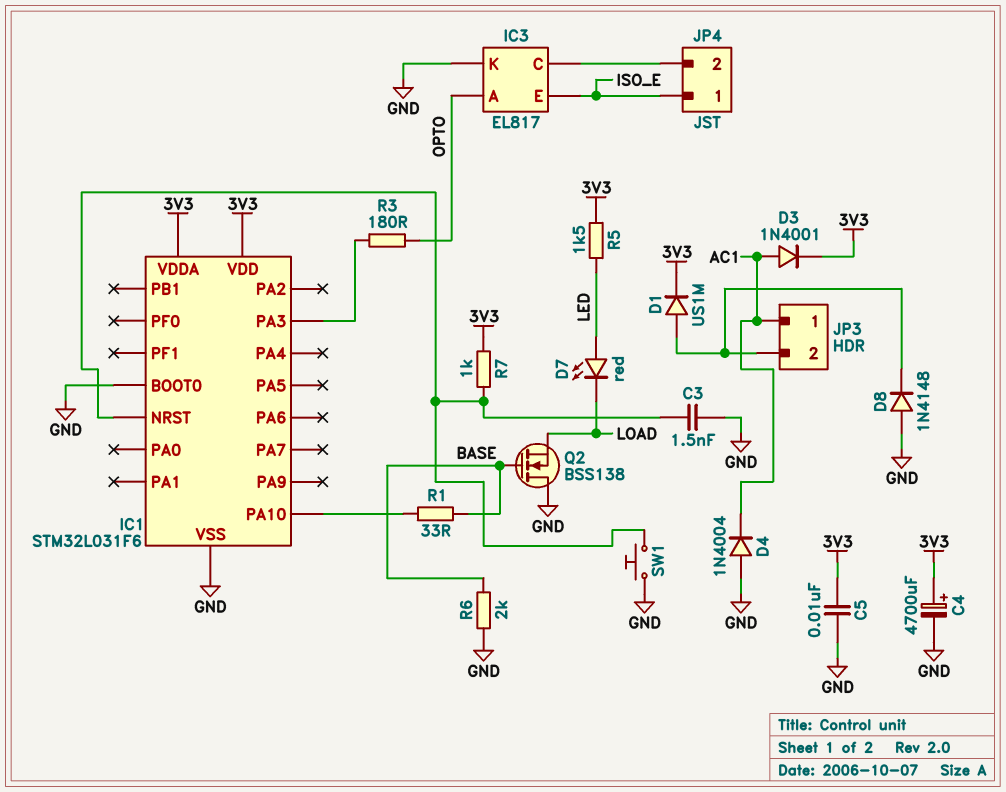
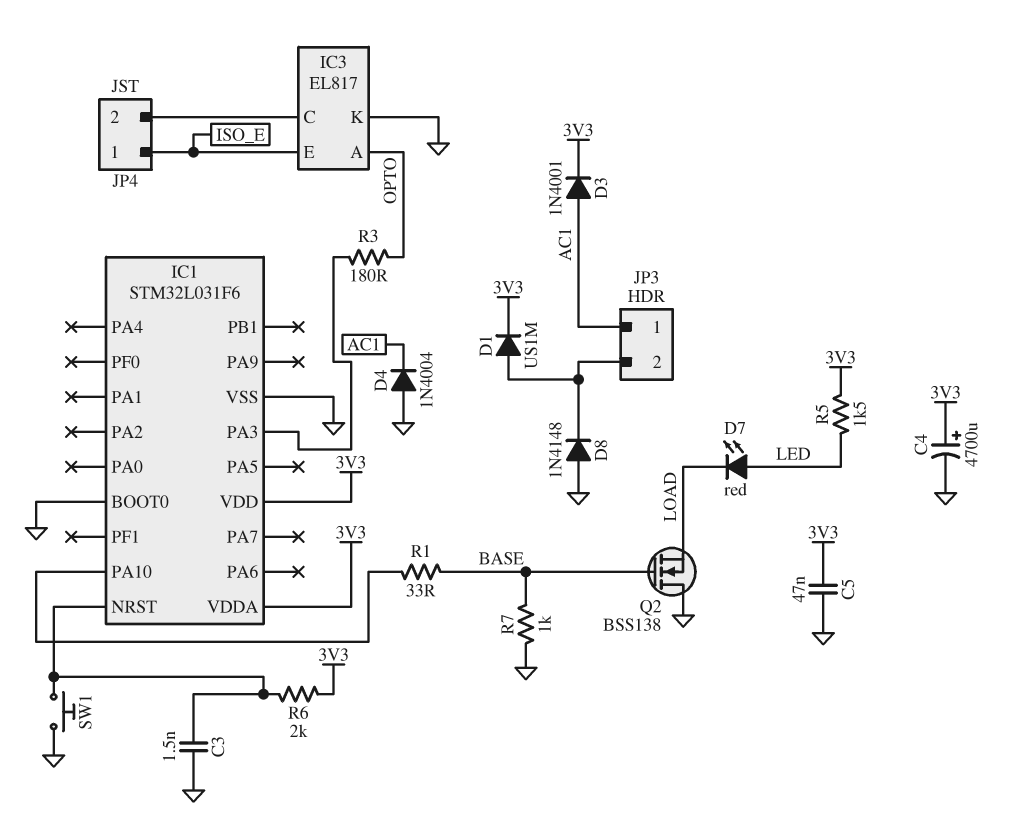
C5: 10nF (3V3, GND) -> 47nF (3V3, GND)
R6: 2k (BASE, GND) -> 2k (3V3, IC1/NRST)
R7: 1k (3V3, IC1/NRST) -> 1k (BASE, GND)

